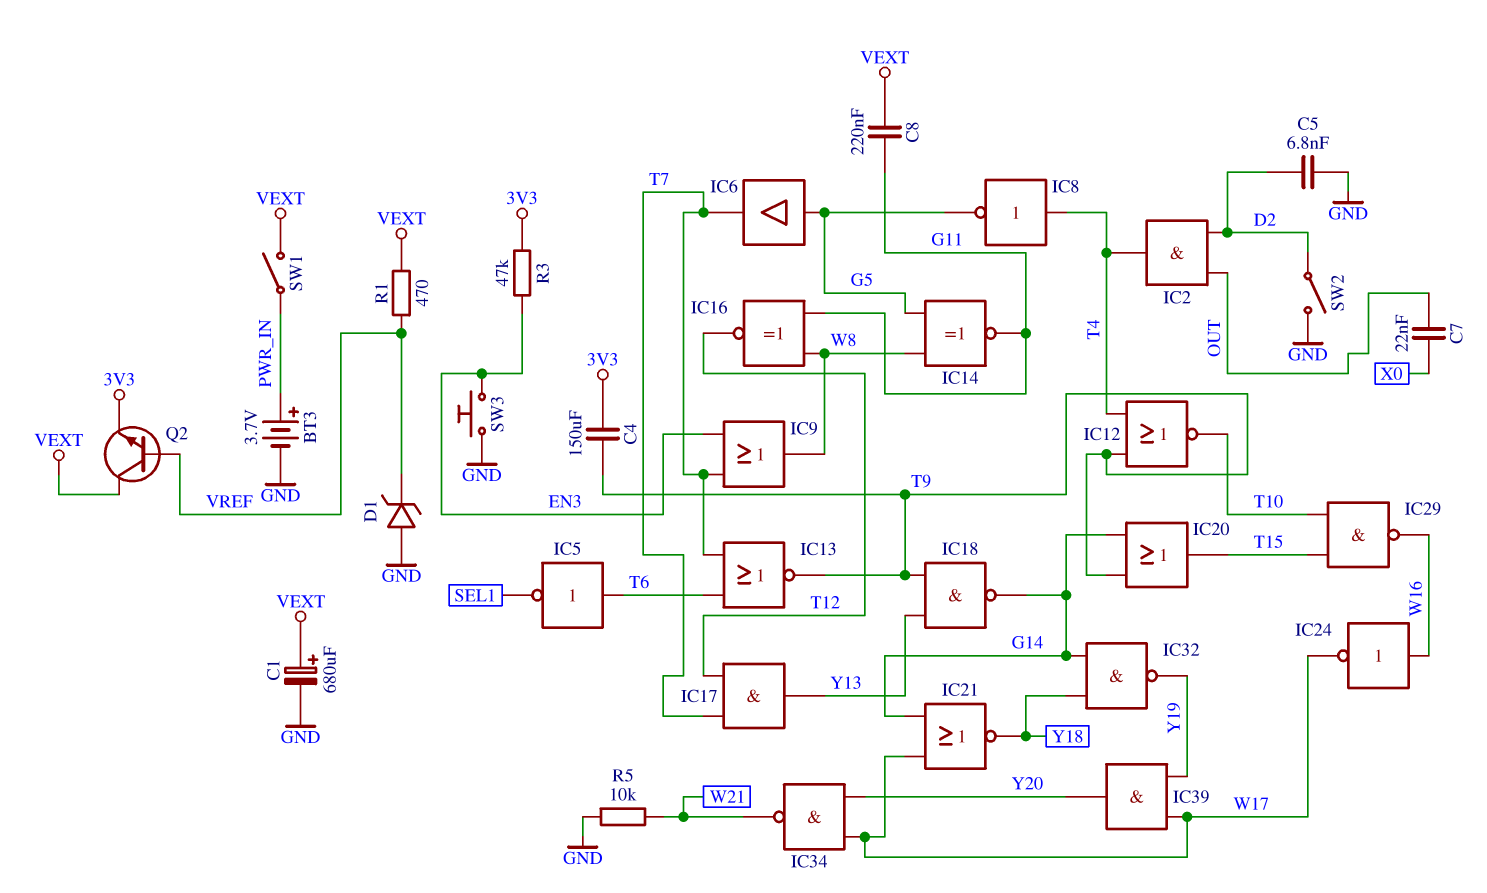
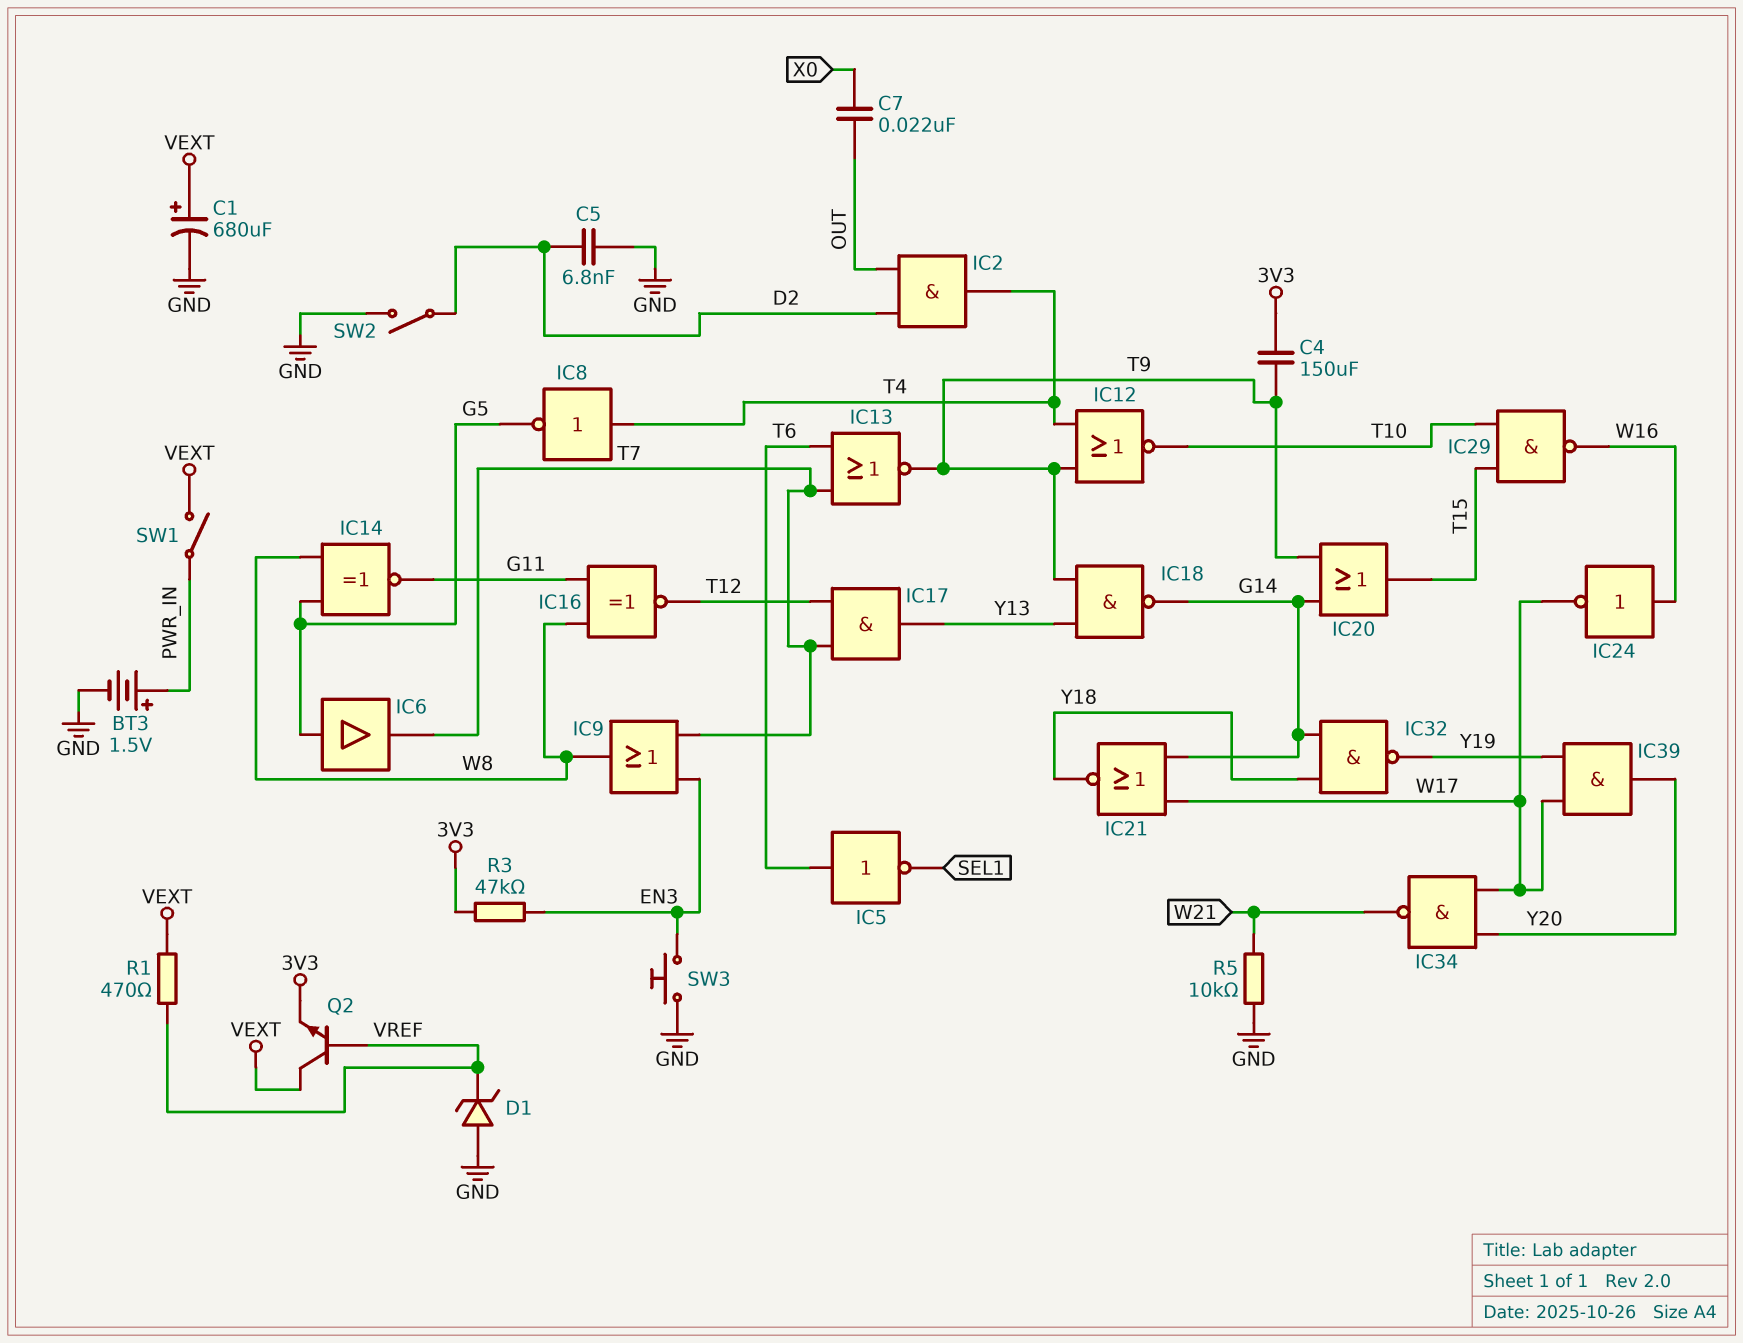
BT3: 3.7V (plus PWR_IN, minus GND) -> 1.5V (plus PWR_IN, minus GND)
C8: 220nF (G11, VEXT) -> none

